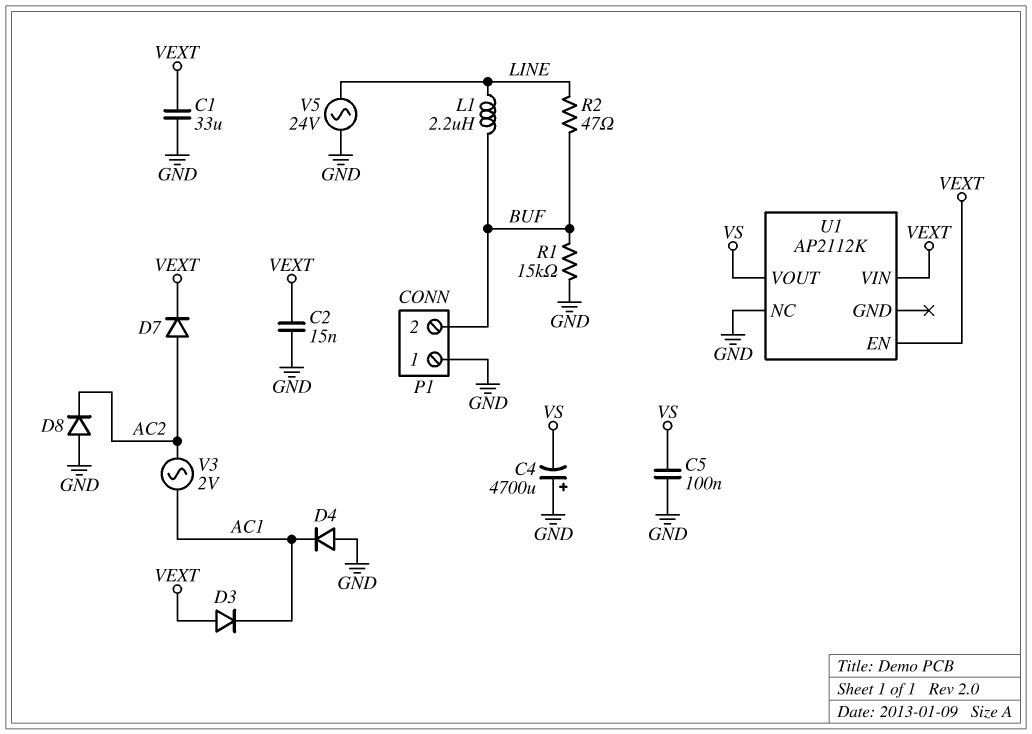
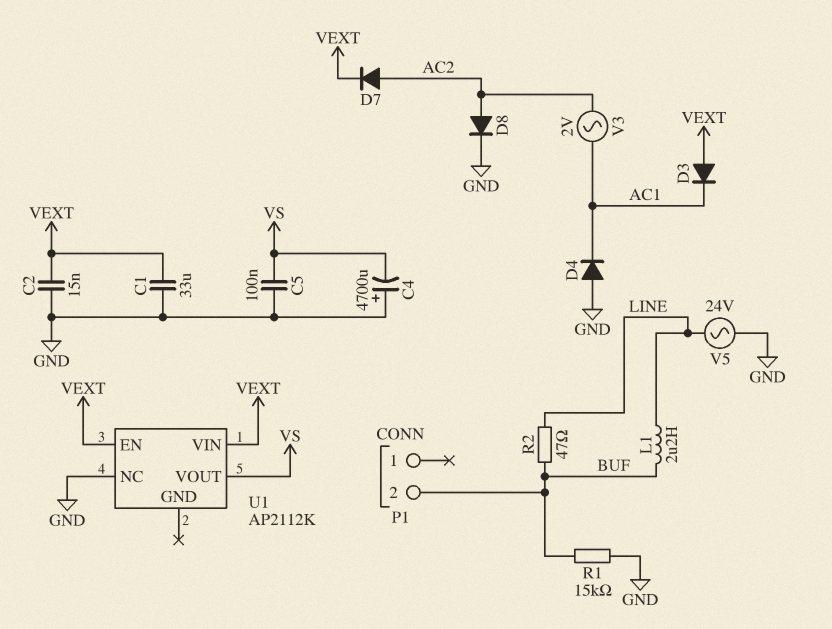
D8: diode (A GND, K AC2) -> diode (A AC2, K GND)
P1 pin 1: GND -> none

